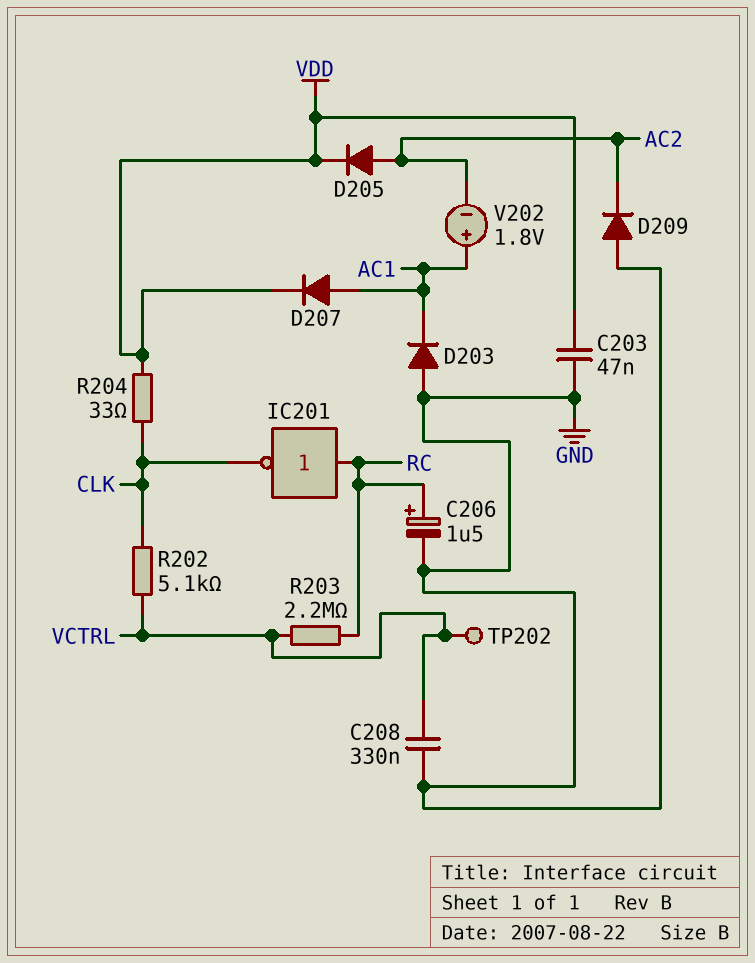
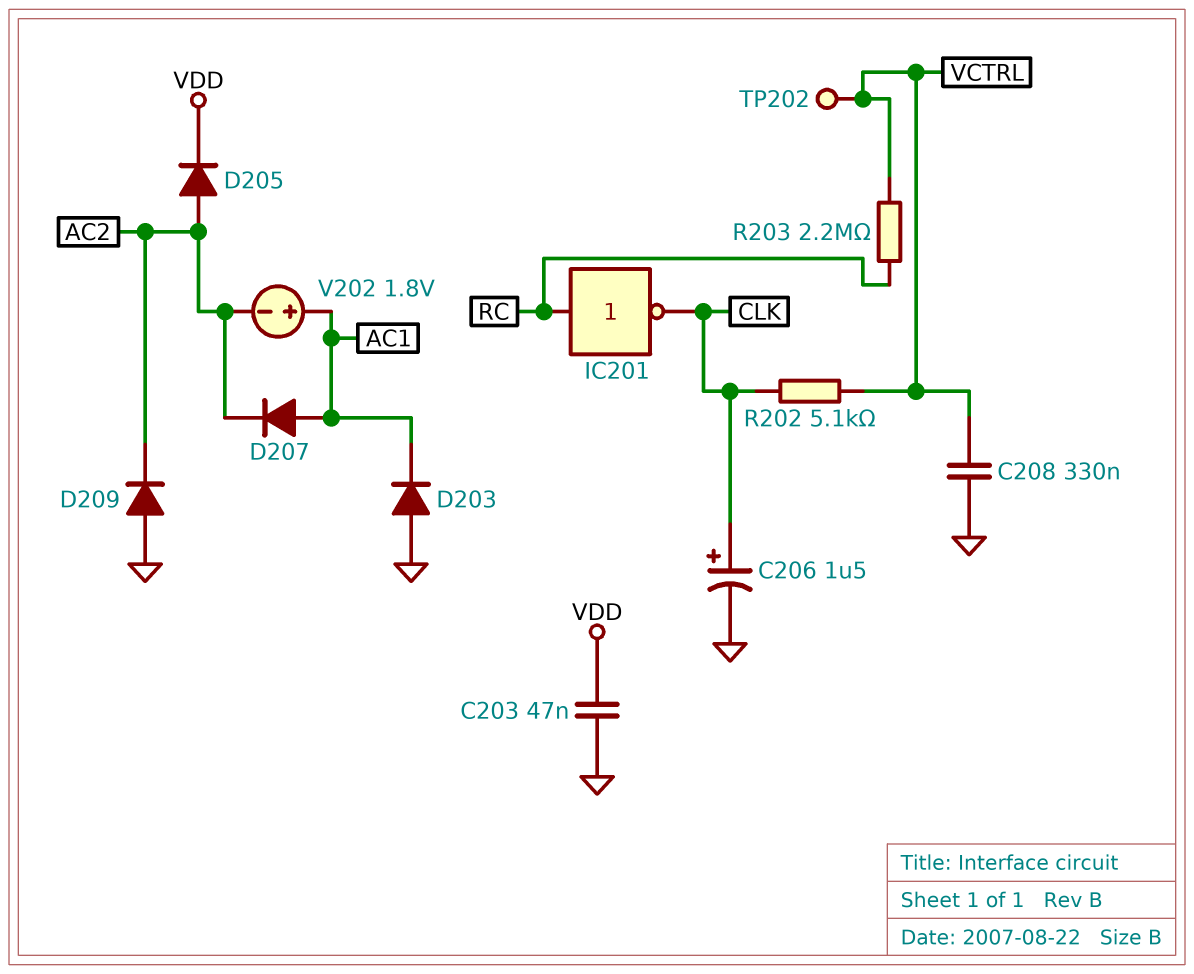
C206: 1.5uF (plus RC, minus GND) -> 1.5uF (plus CLK, minus GND)
D207: diode (A AC1, K VDD) -> diode (A AC1, K AC2)
R204: 33 (CLK, VDD) -> none

